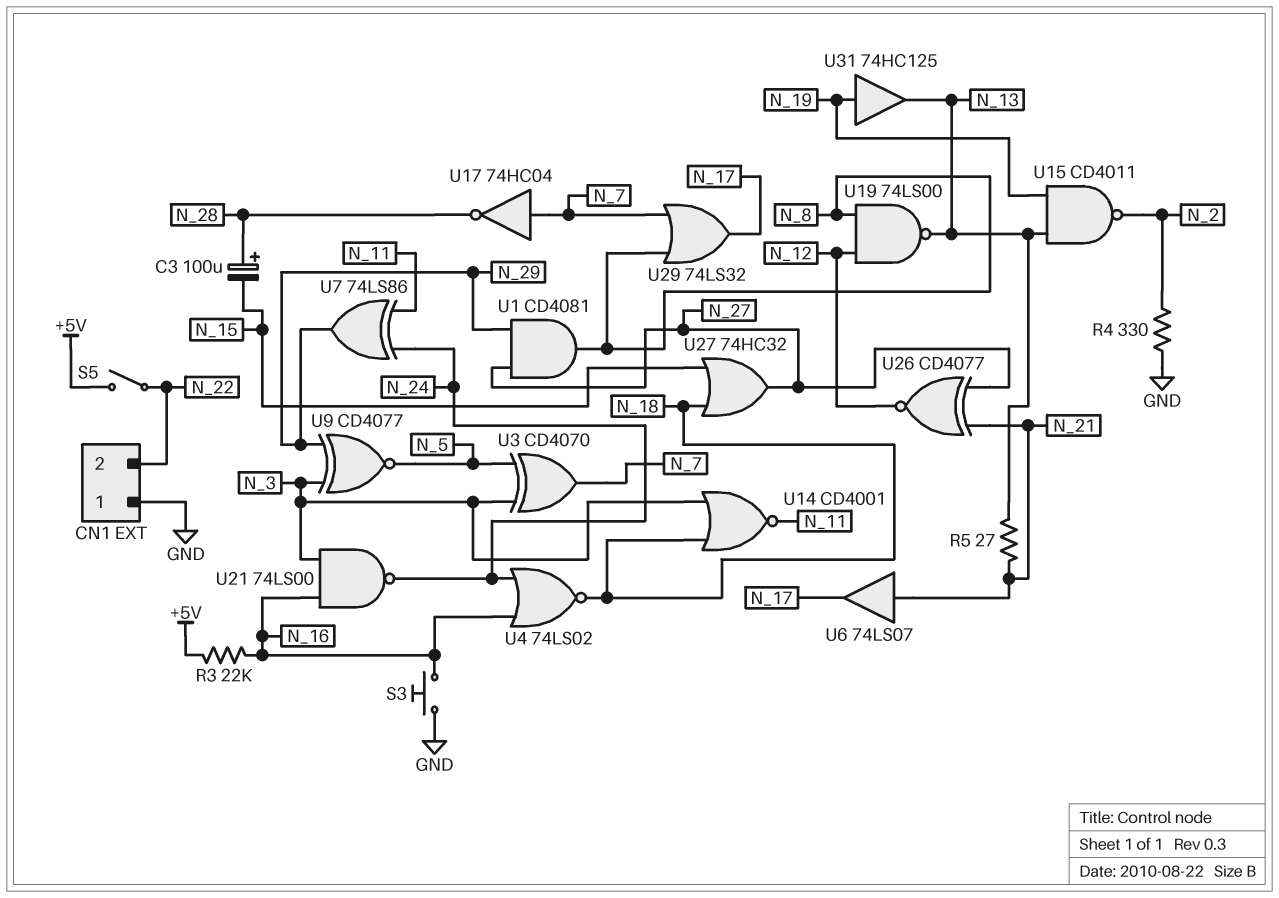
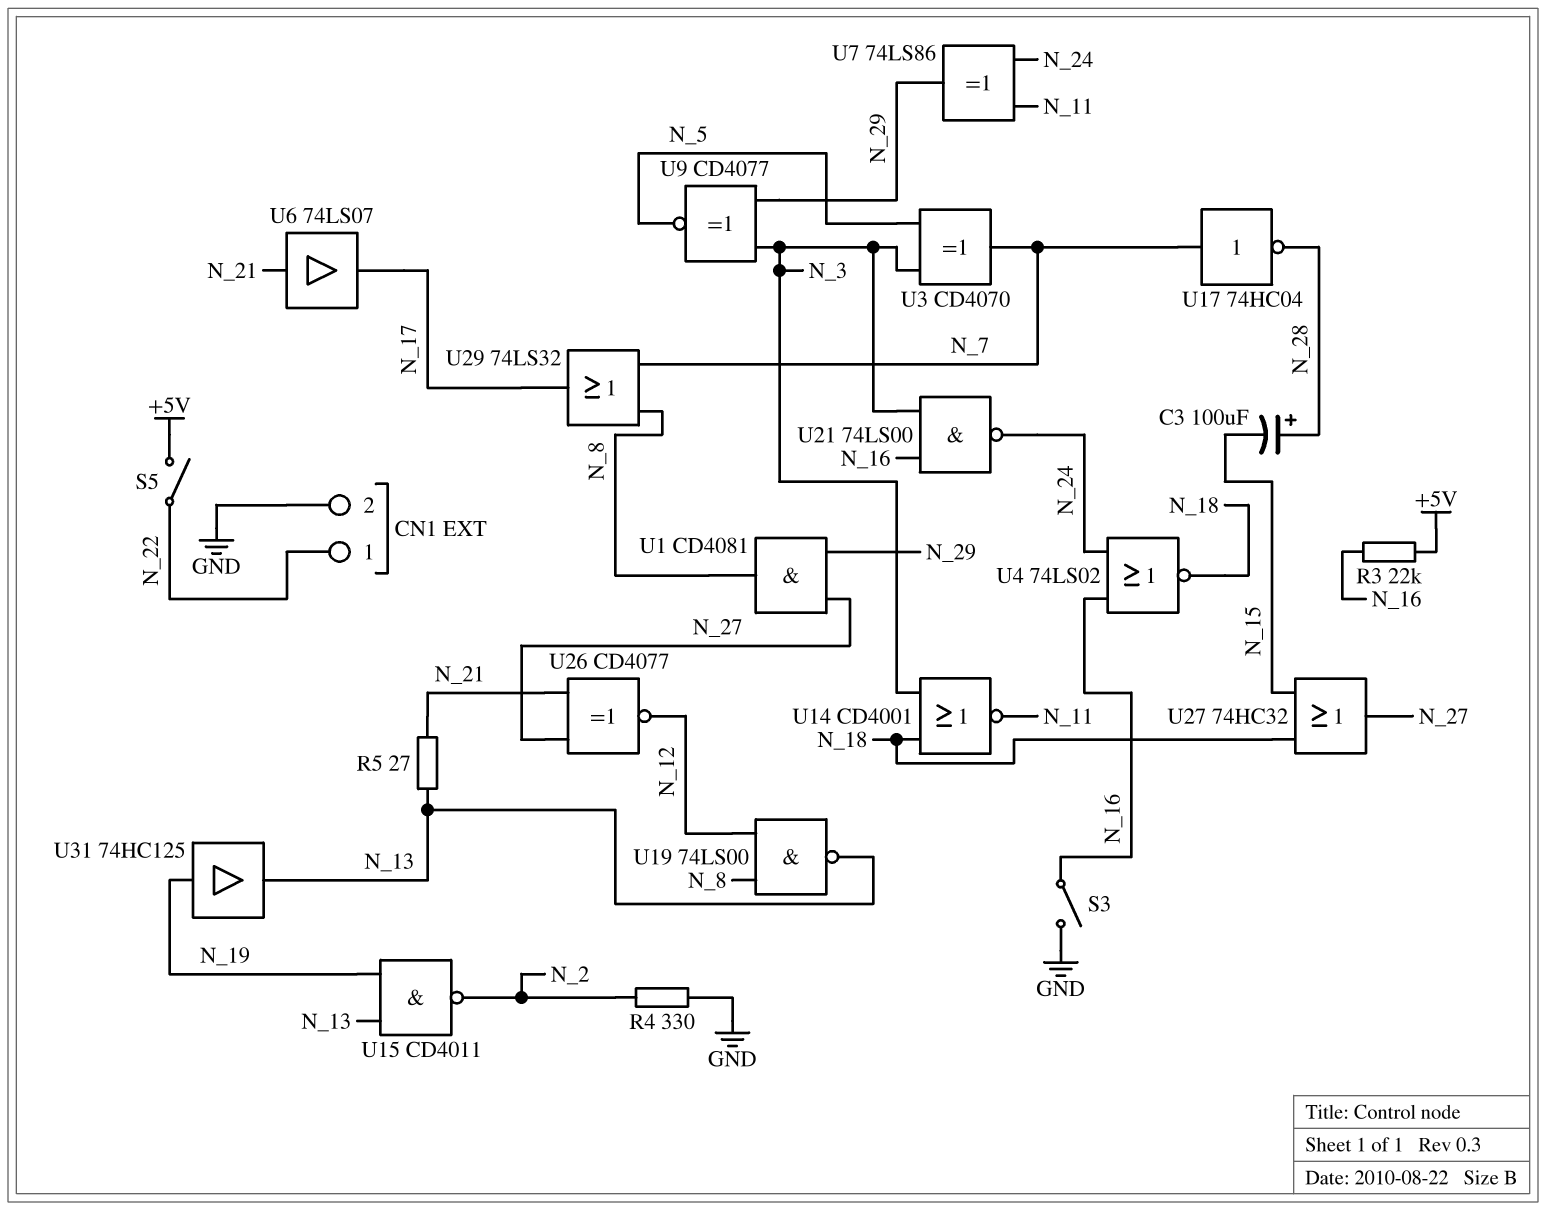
CN1 pin 1: GND -> N_22
CN1 pin 2: N_22 -> GND
S3: button (GND, N_16) -> switch (GND, N_16)

